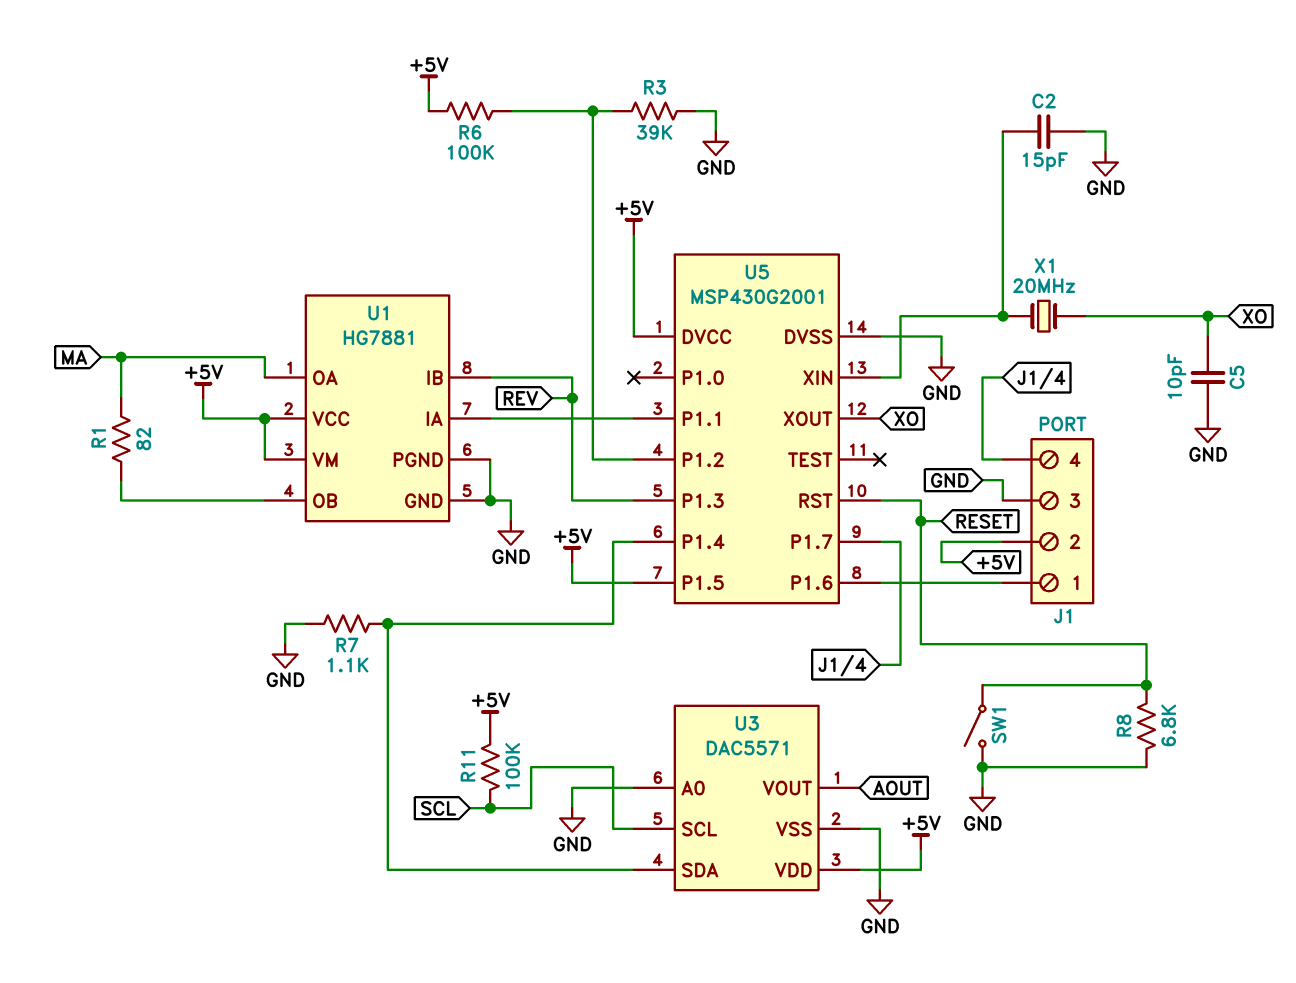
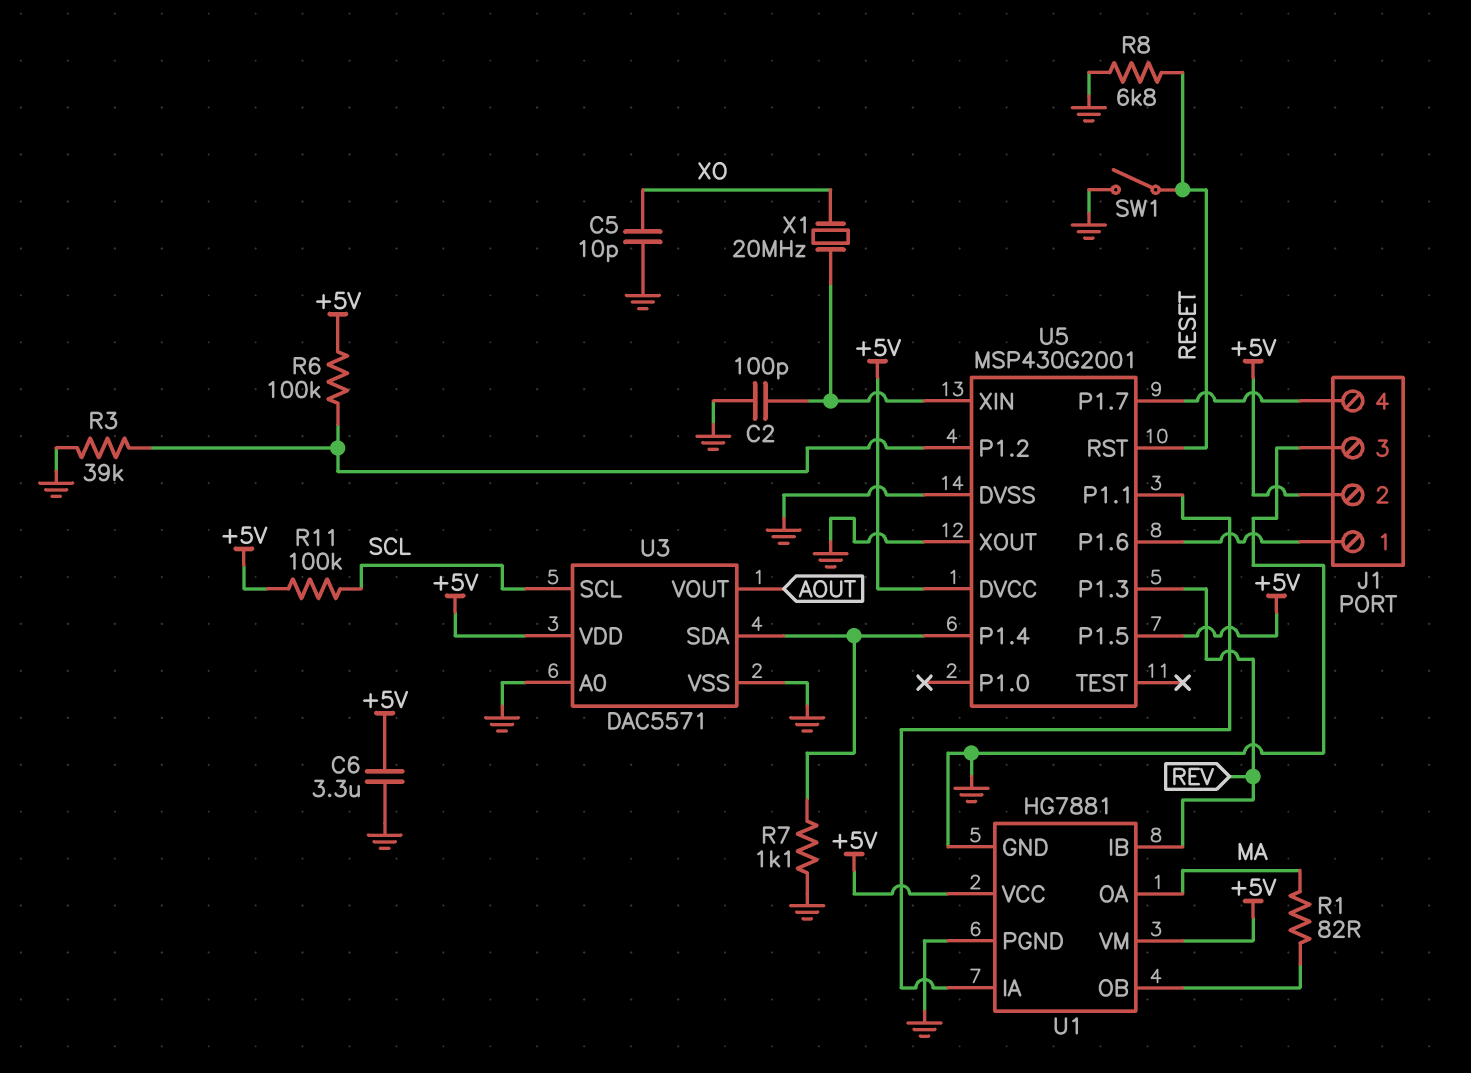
C2: 15pF (GND, U5/XIN) -> 100pF (GND, U5/XIN)
C6: none -> 3.3uF (+5V, GND)
U5 pin XOUT: XO -> GND

